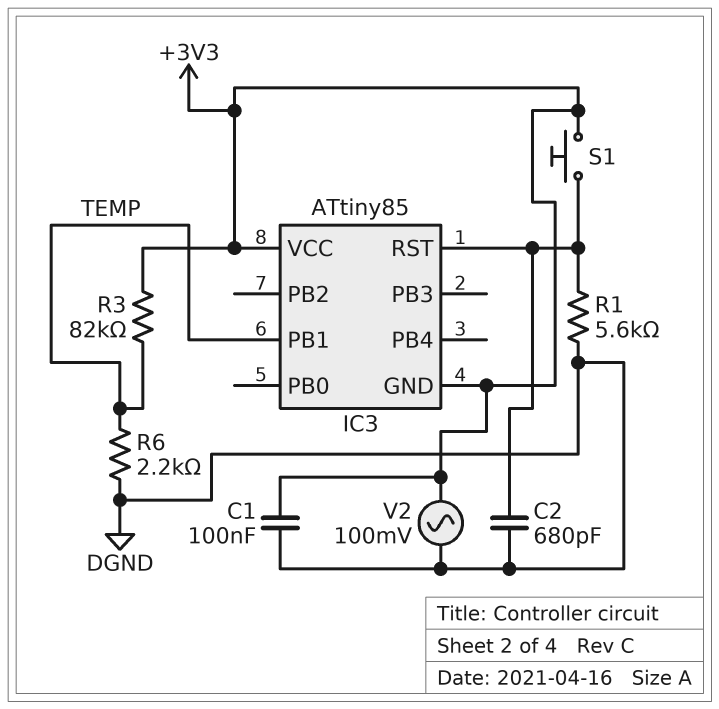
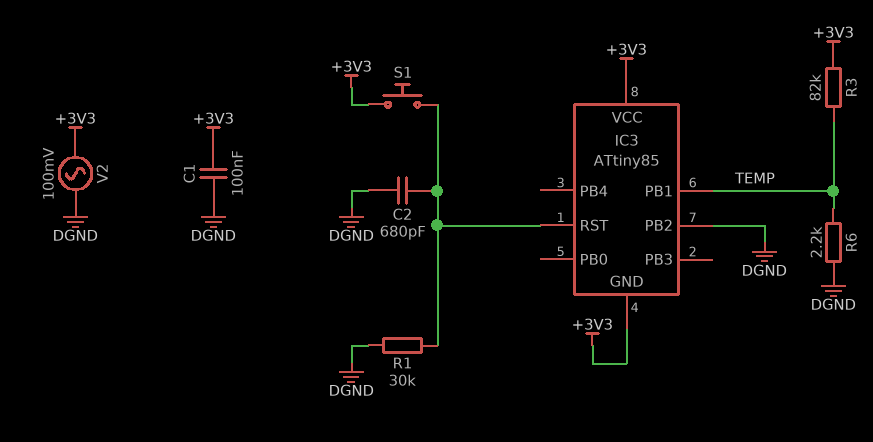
IC3 pin PB2: none -> DGND
R1: 5.6k (DGND, IC3/RST) -> 30k (DGND, IC3/RST)

